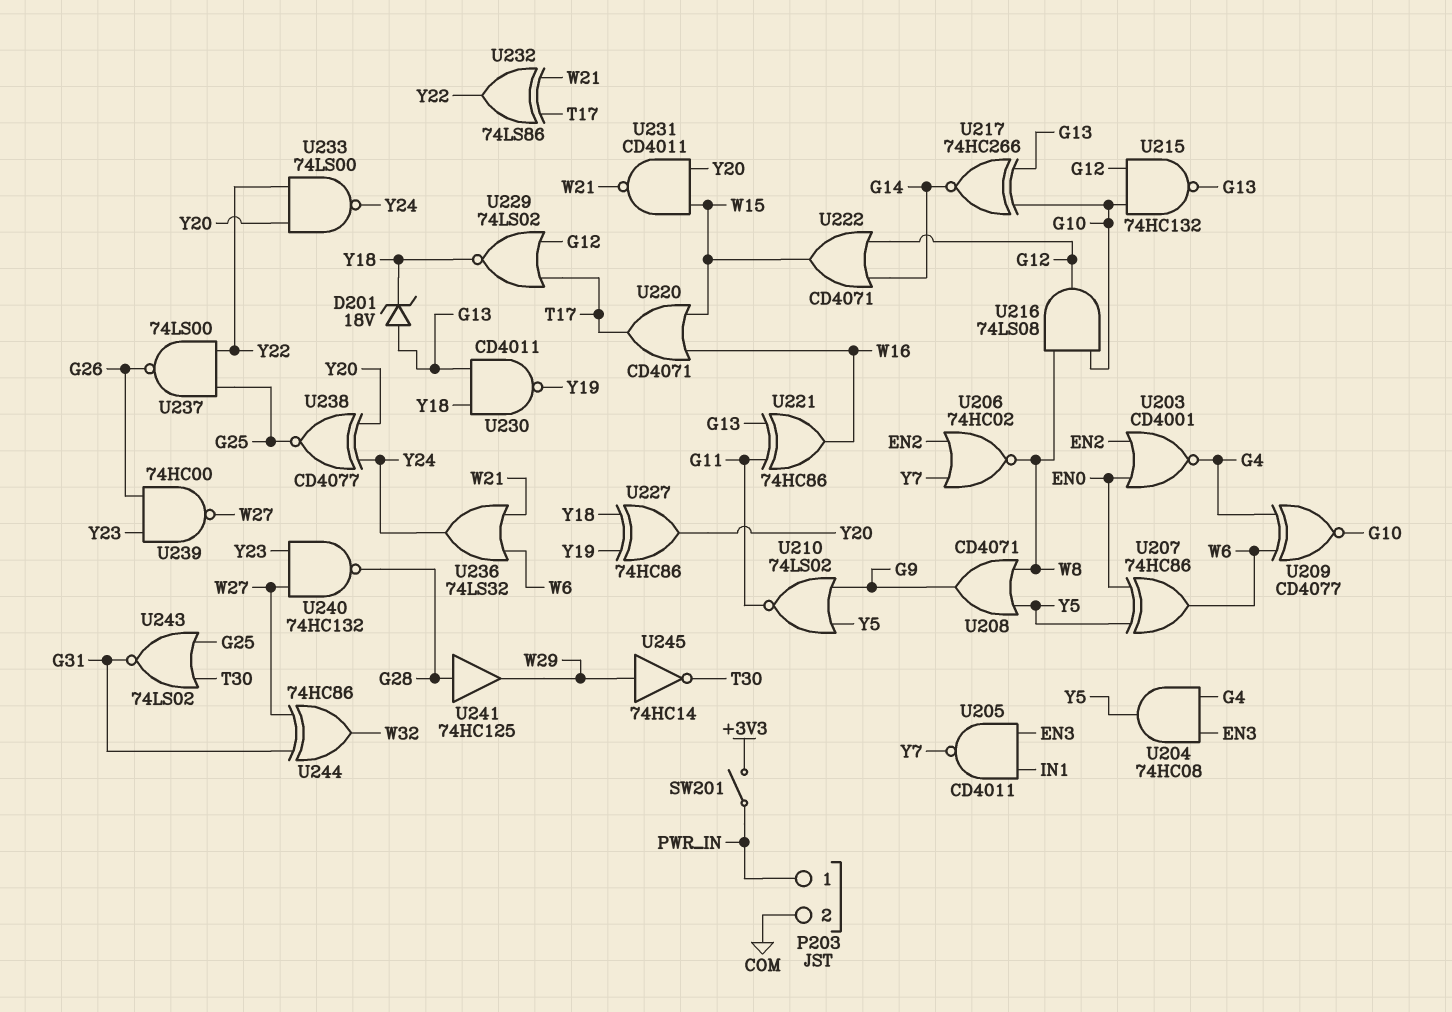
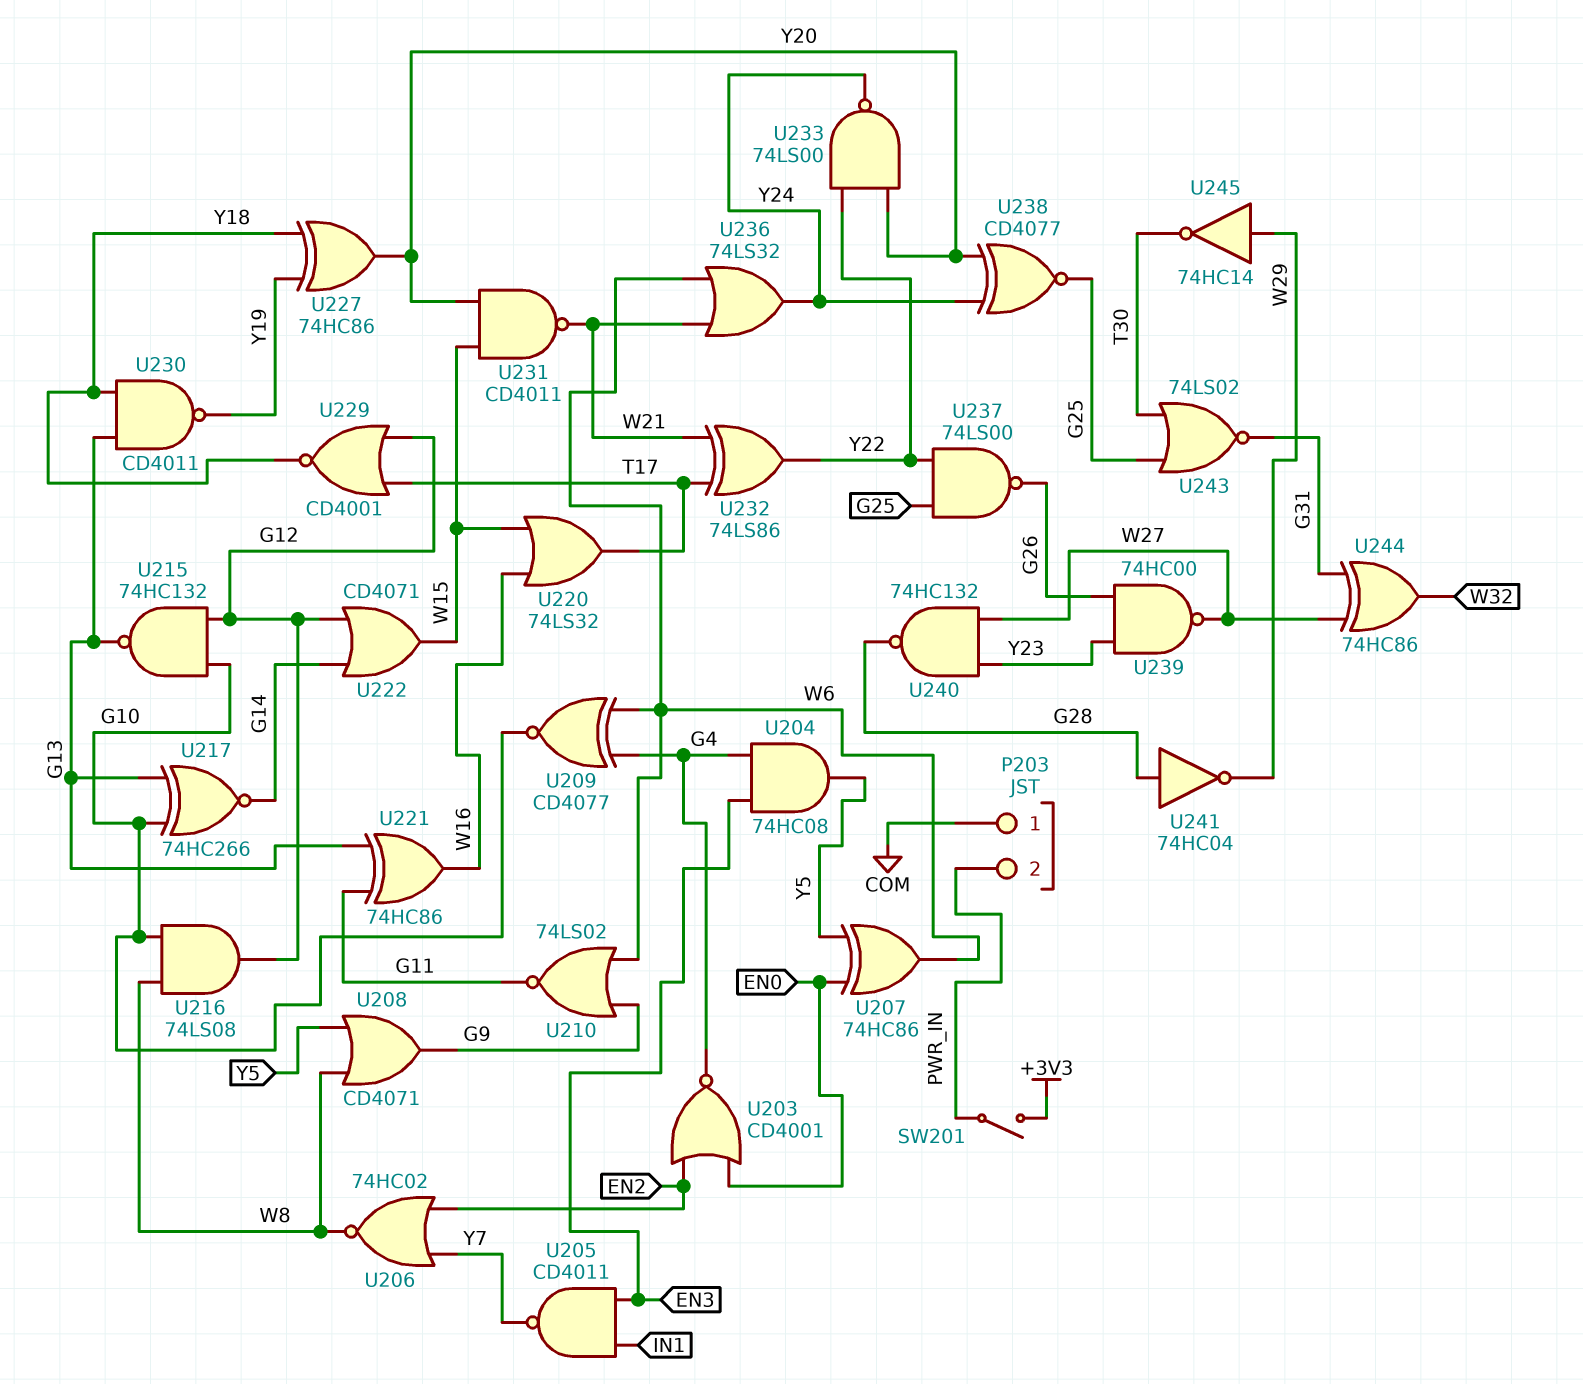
D201: zener 18V (A G13, K Y18) -> none
P203 pin 1: PWR_IN -> COM
P203 pin 2: COM -> PWR_IN
U210: NOR 74LS02 (in G9, in Y5, out G11) -> NOR 74LS02 (in G9, in W6, out G11)
U220: OR CD4071 (in W15, in W16, out T17) -> OR 74LS32 (in W15, in W16, out T17)
U229: NOR 74LS02 (in G12, in T17, out Y18) -> NOR CD4001 (in G12, in T17, out Y18)
U241: buffer 74HC125 (in G28, out W29) -> NOT 74HC04 (in G28, out W29)

